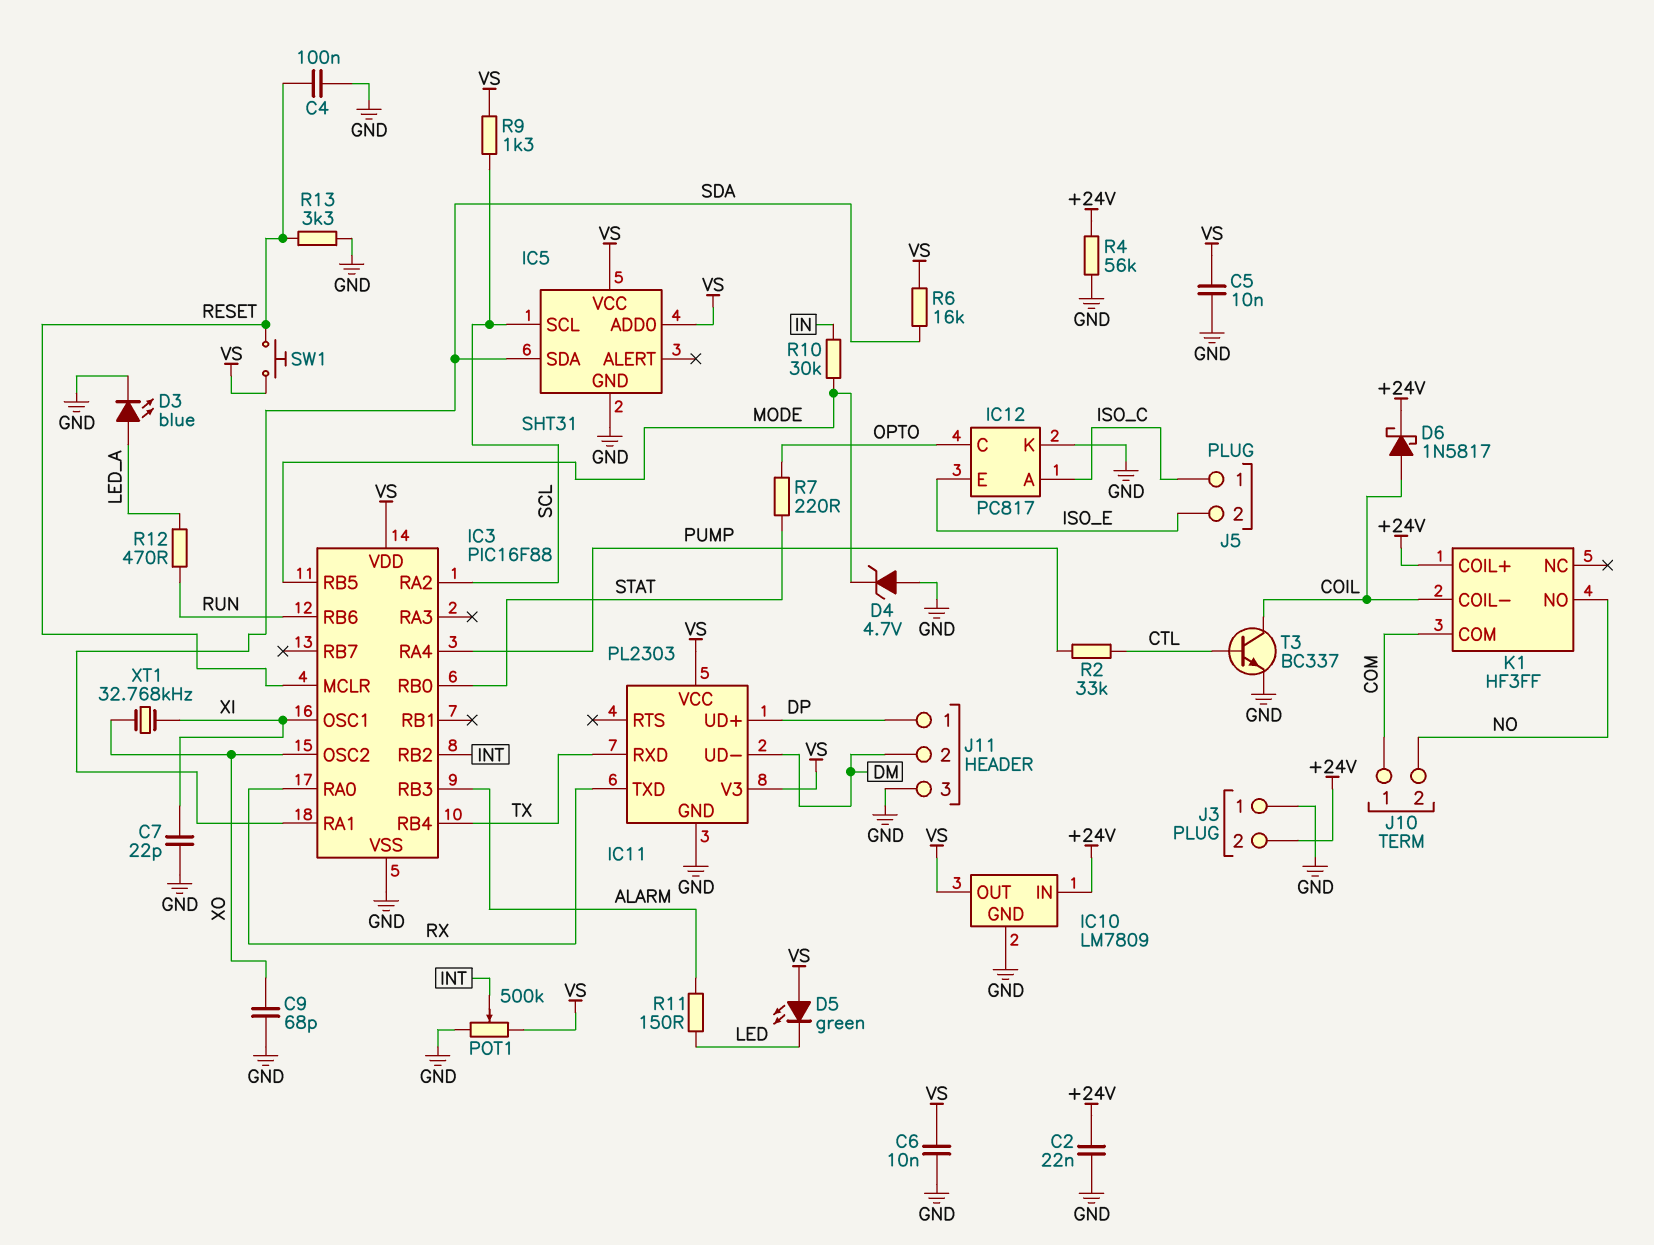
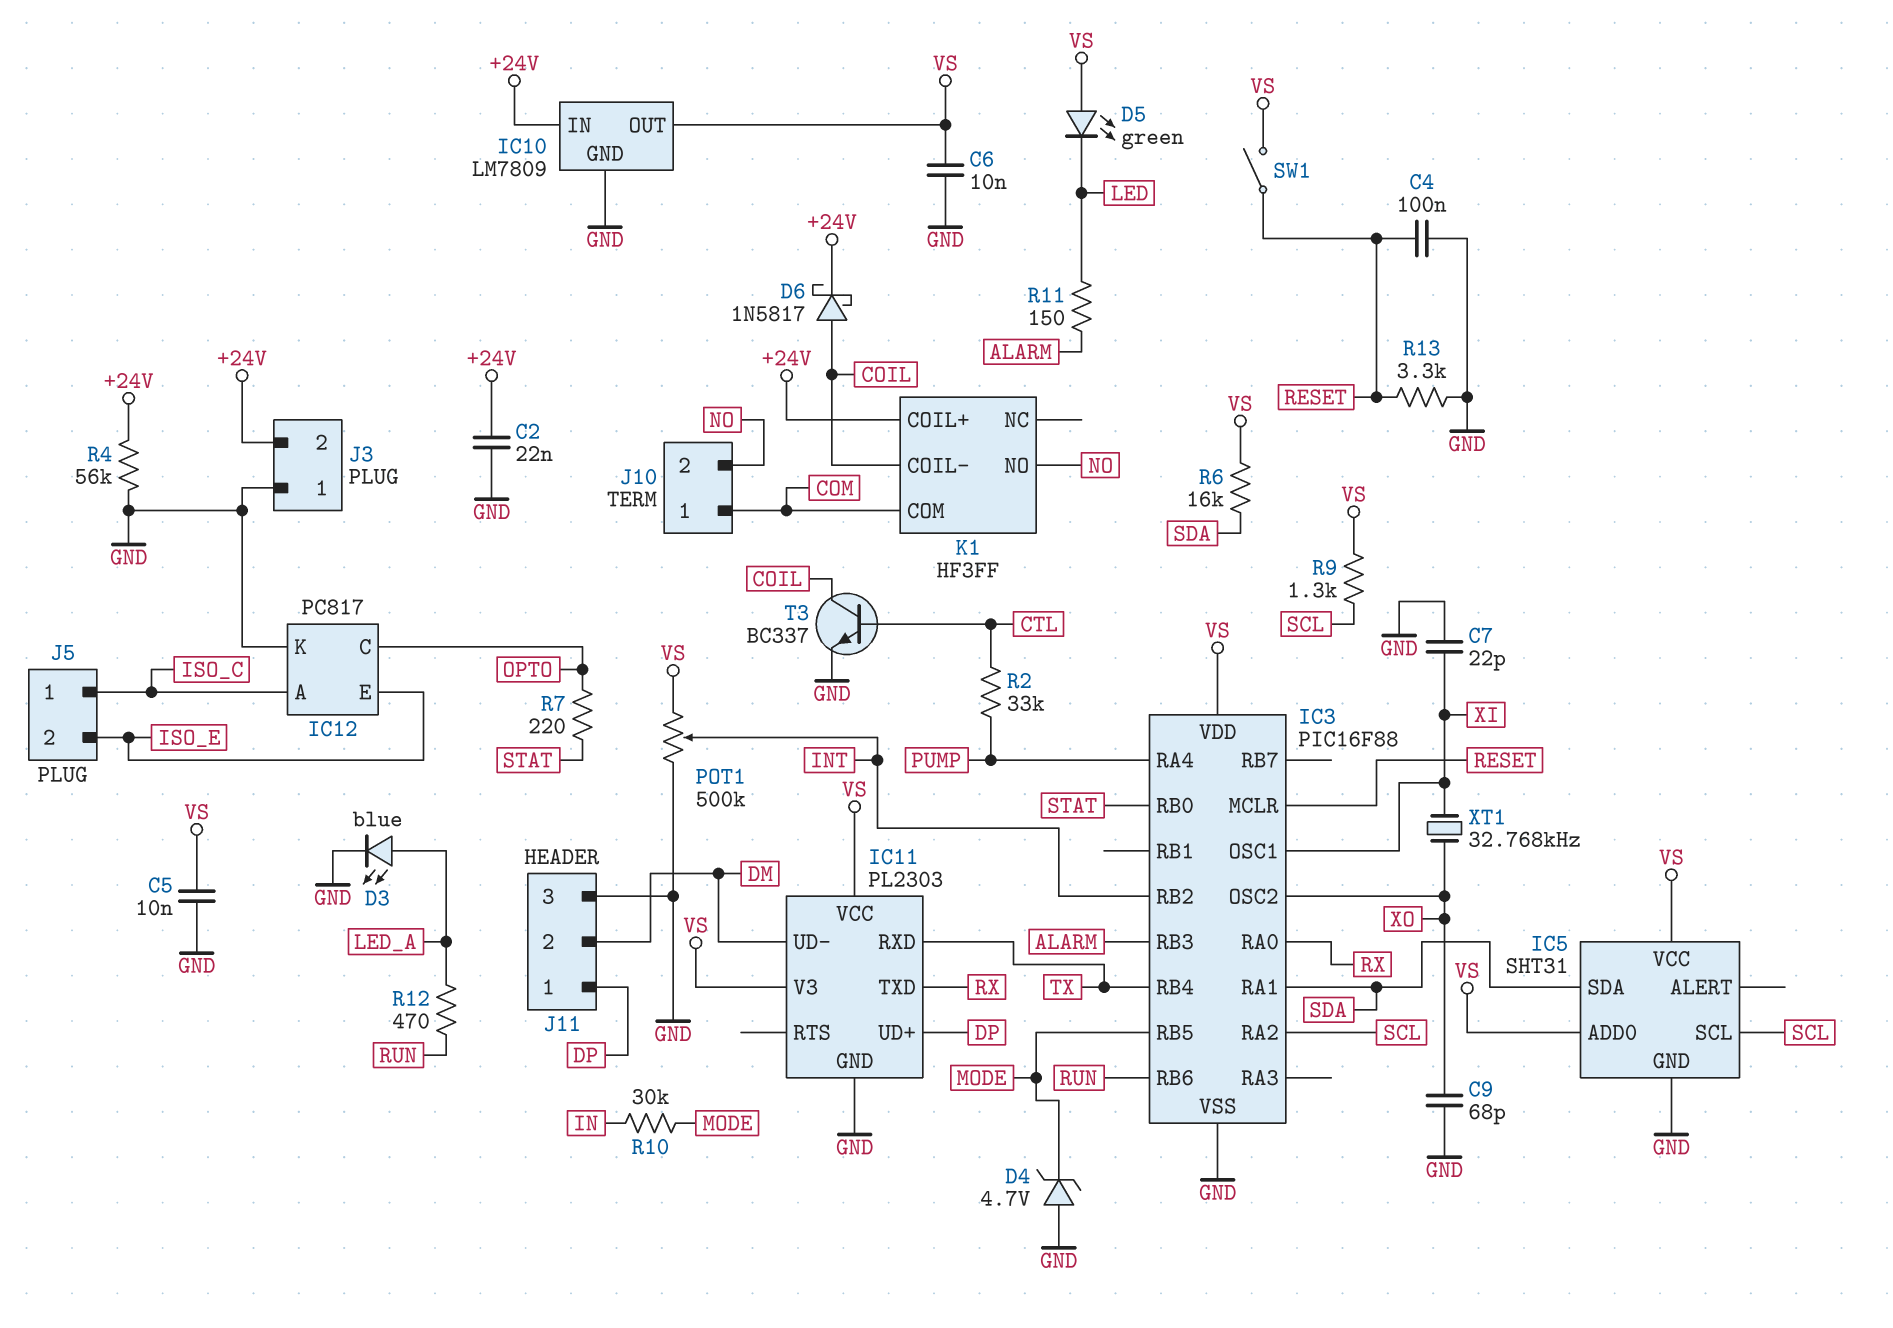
SW1: button (RESET, VS) -> switch (RESET, VS)

